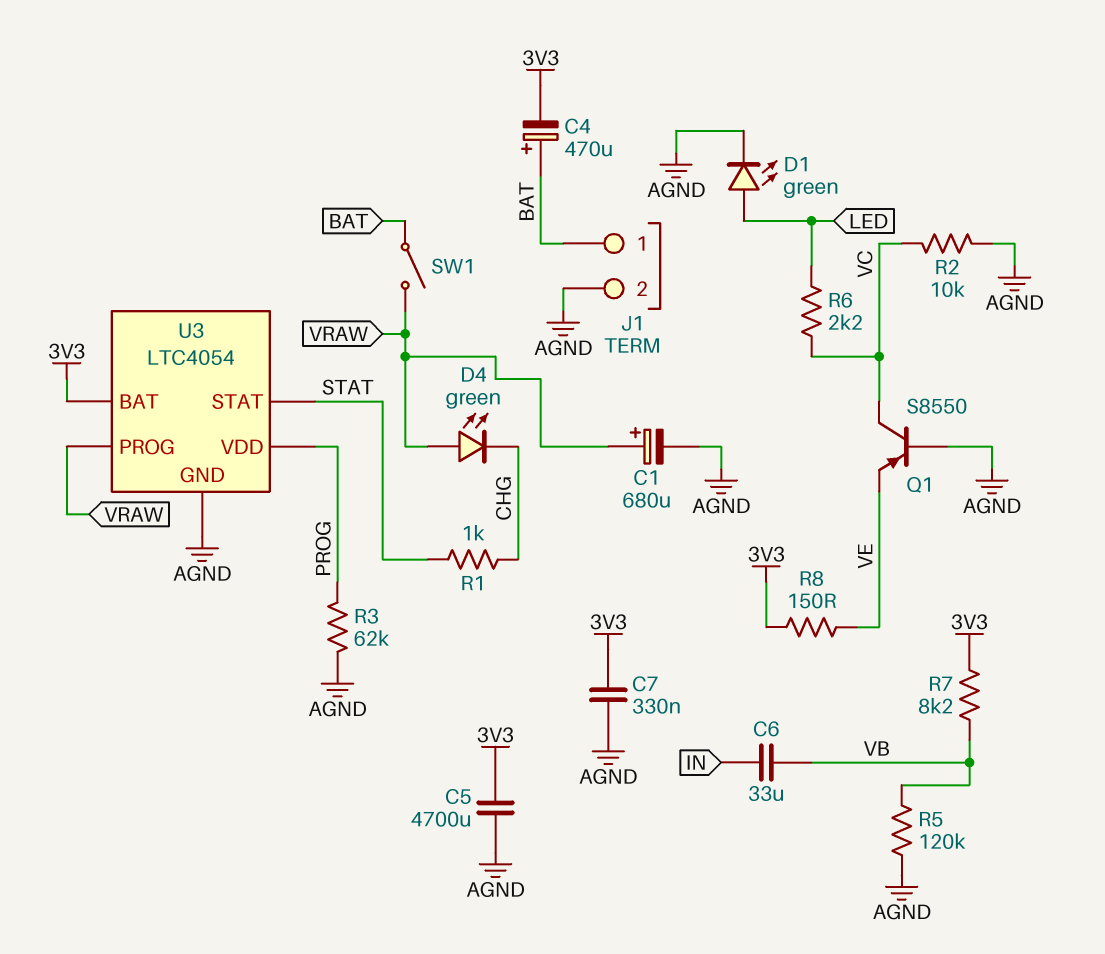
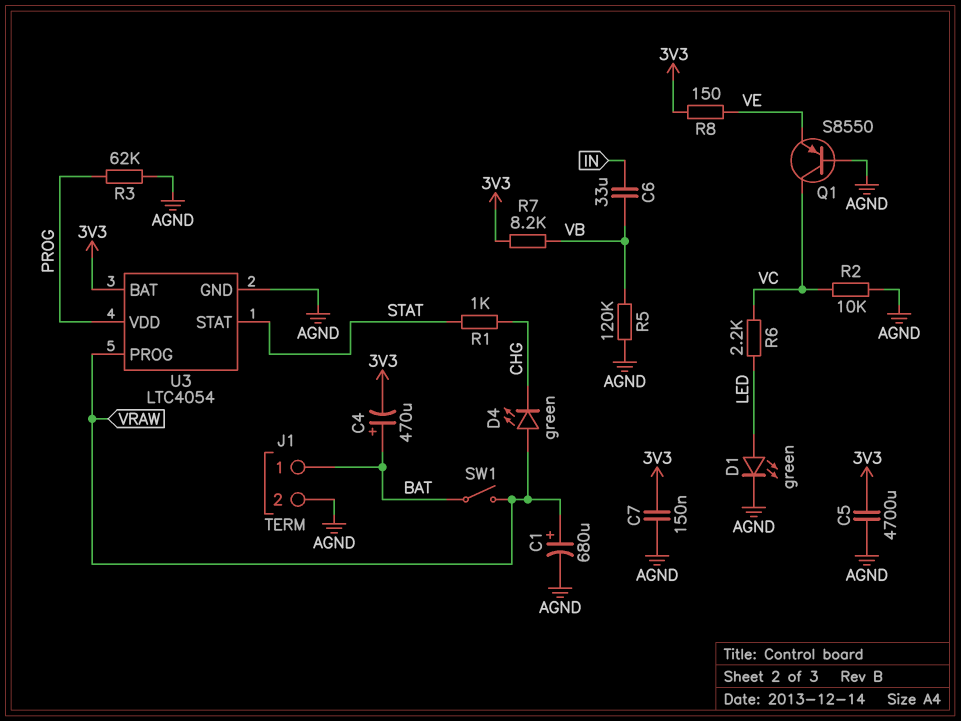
C7: 330nF (3V3, AGND) -> 150nF (3V3, AGND)

